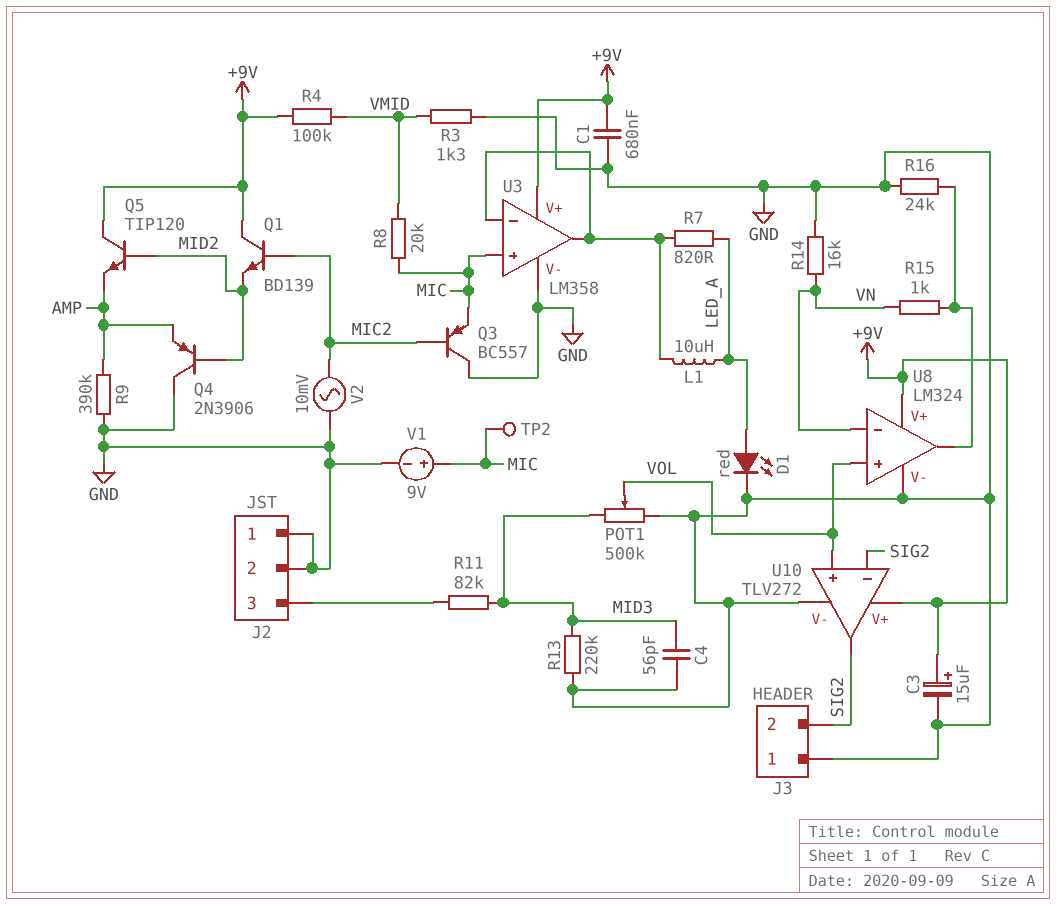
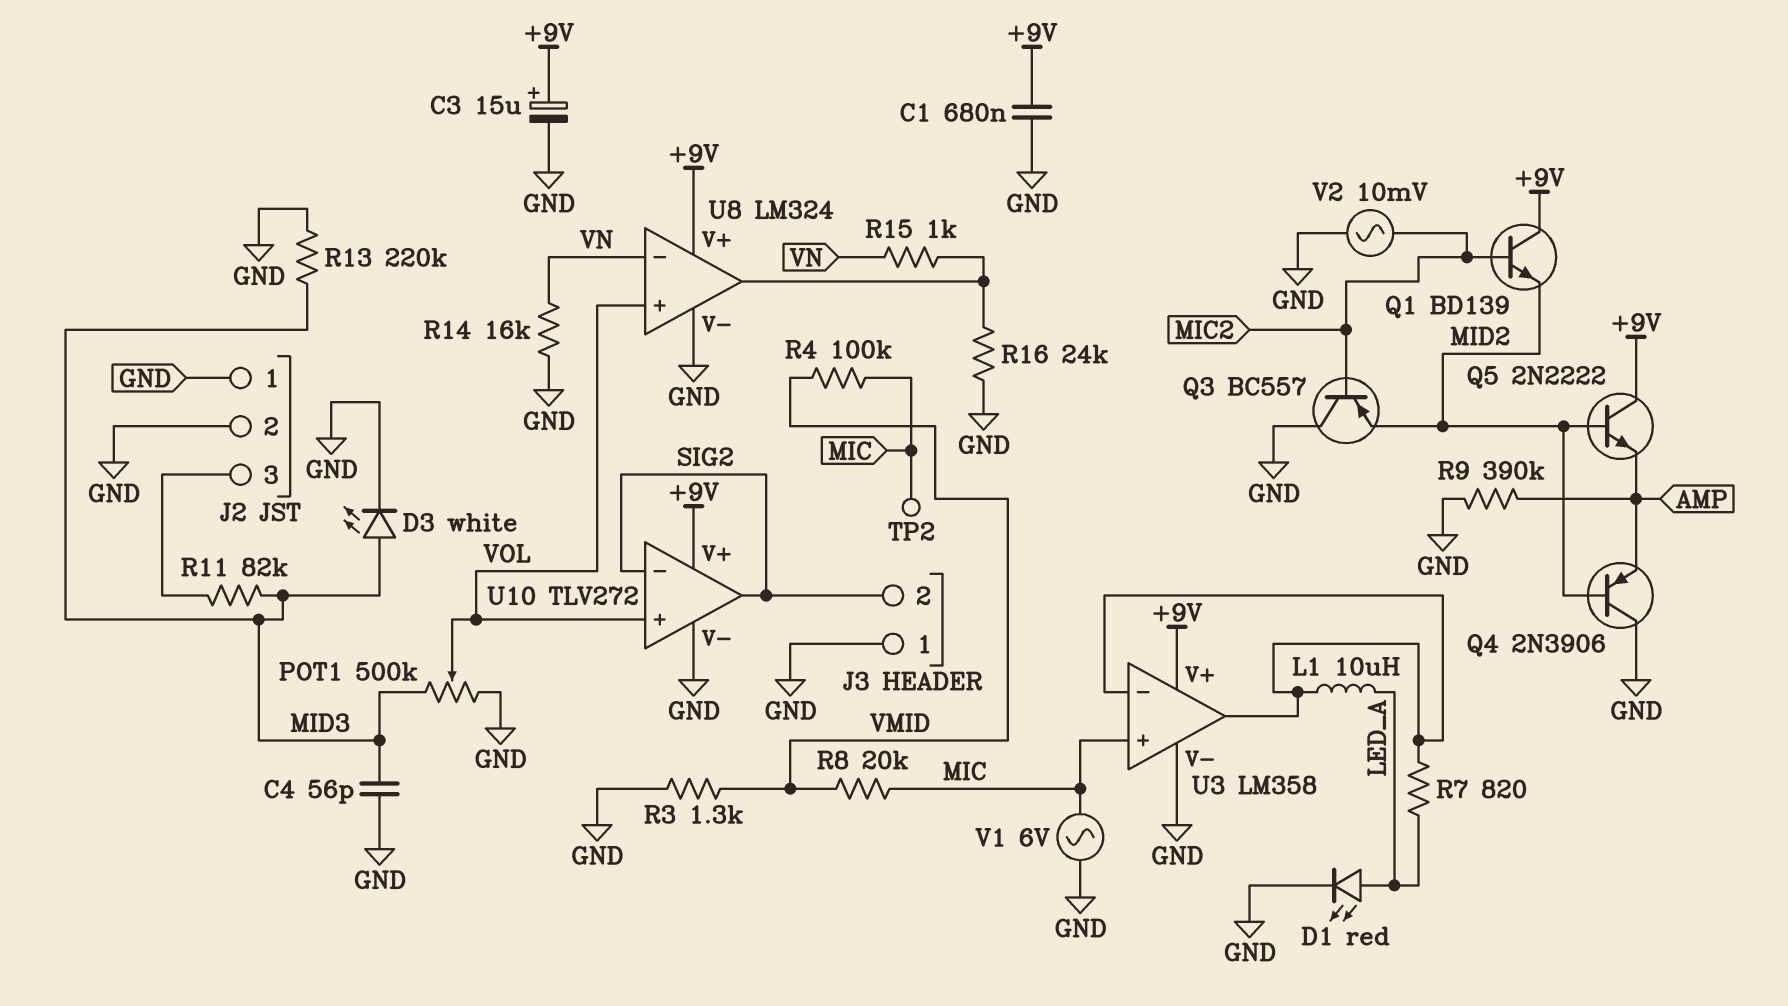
D3: none -> LED white (A MID3, K GND)
Q3: PNP BC557 (B MIC2, C GND, E MIC) -> PNP BC557 (B MIC2, C GND, E MID2)
Q5: NPN TIP120 (B MID2, C +9V, E AMP) -> NPN 2N2222 (B MID2, C +9V, E AMP)
R4: 100k (+9V, VMID) -> 100k (MIC, VMID)
V1: 9V (plus MIC, minus GND) -> AC 6V (GND, MIC)

